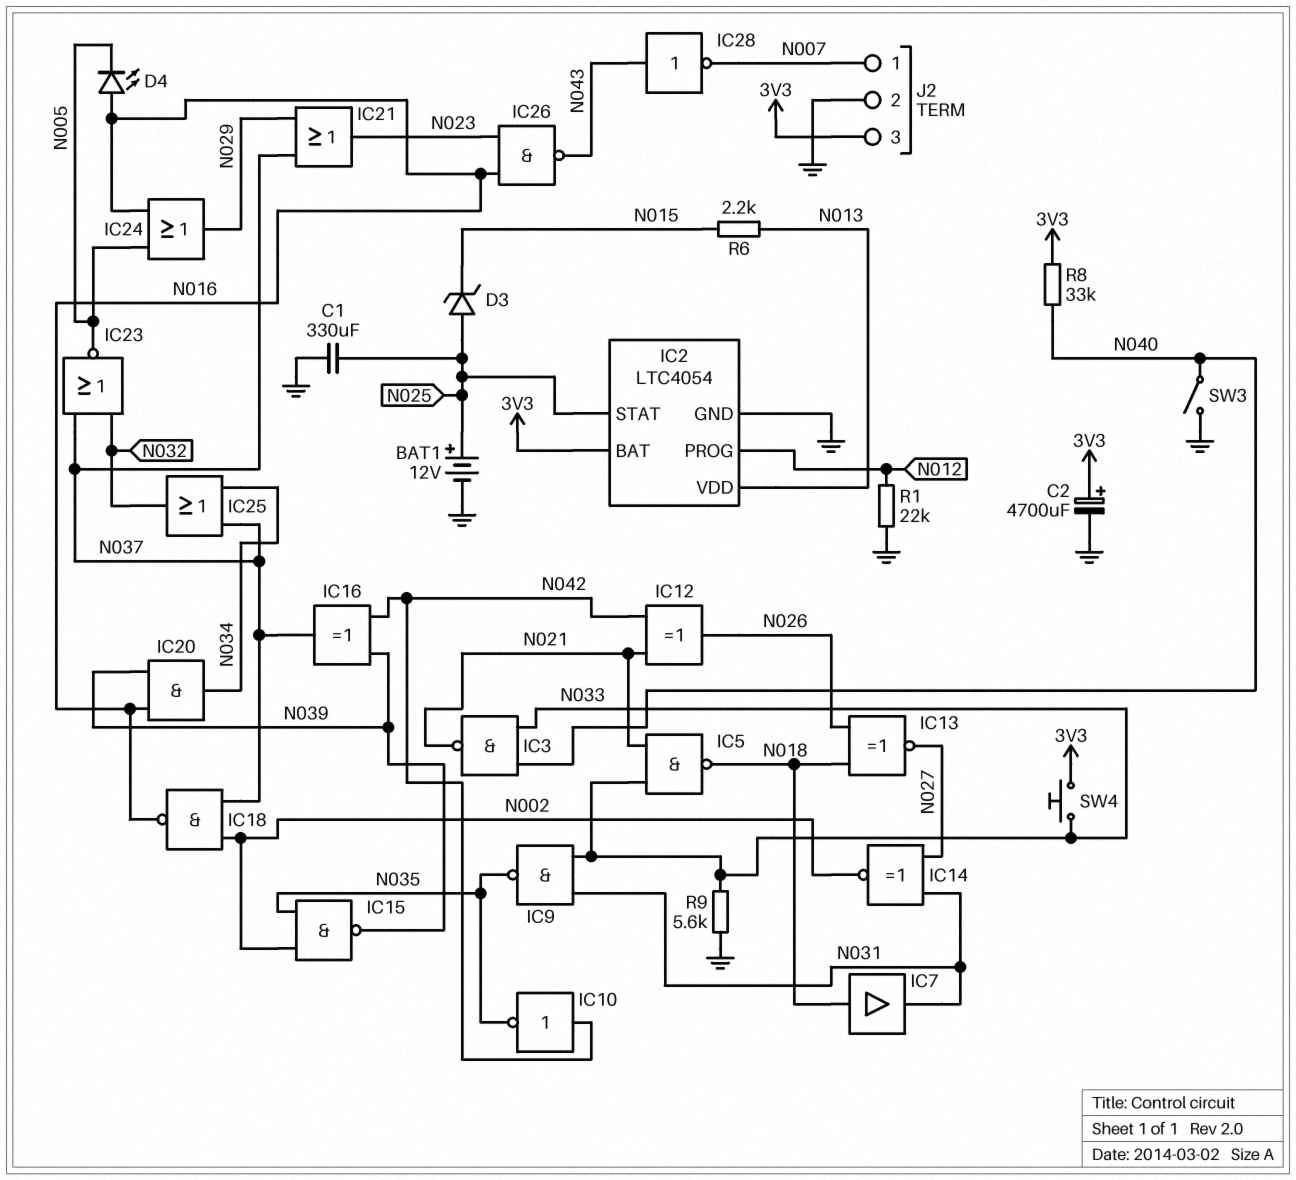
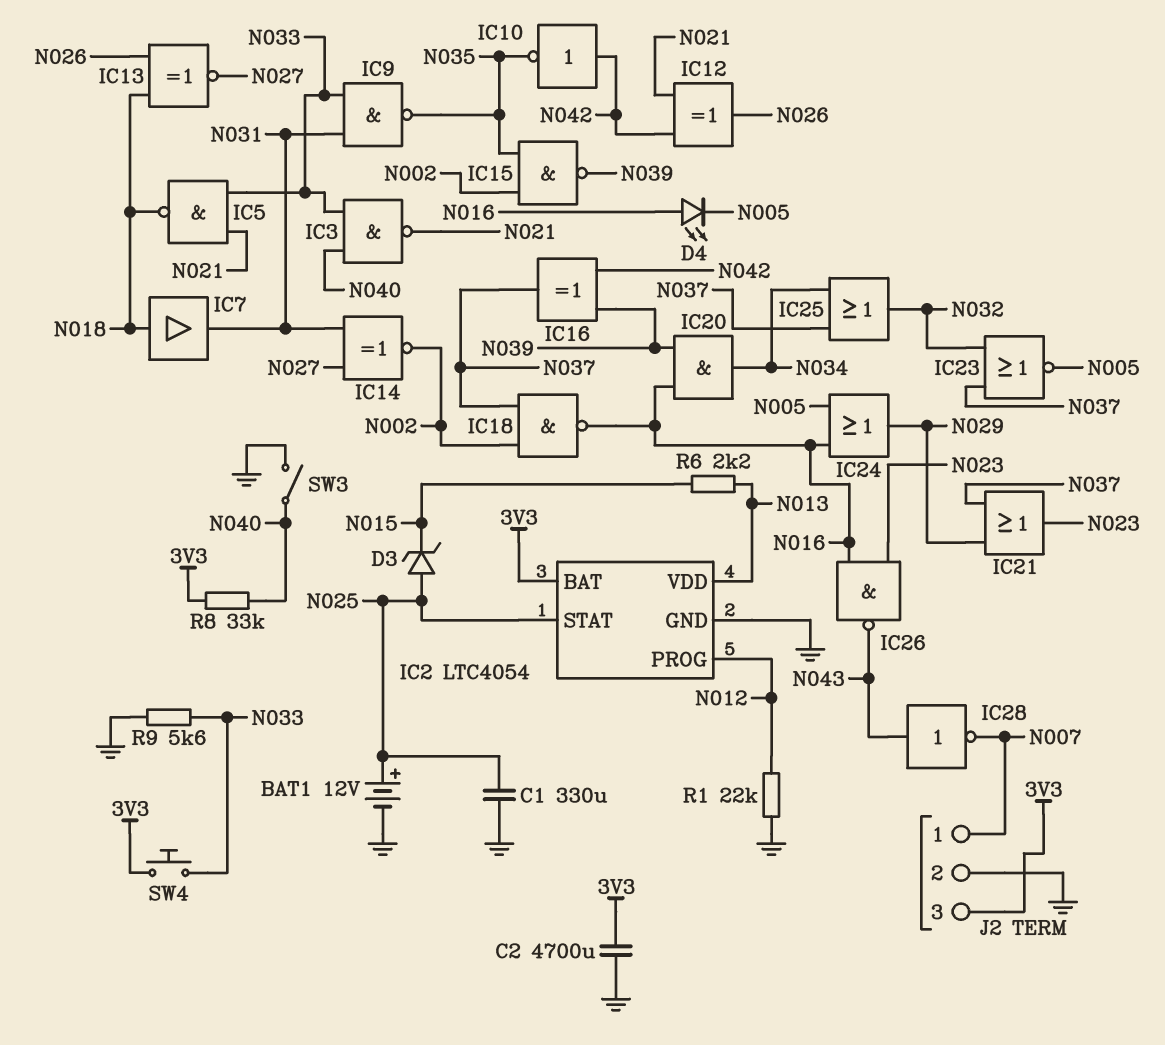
C2: 4700uF (plus 3V3, minus GND) -> 4700uF (3V3, GND)

